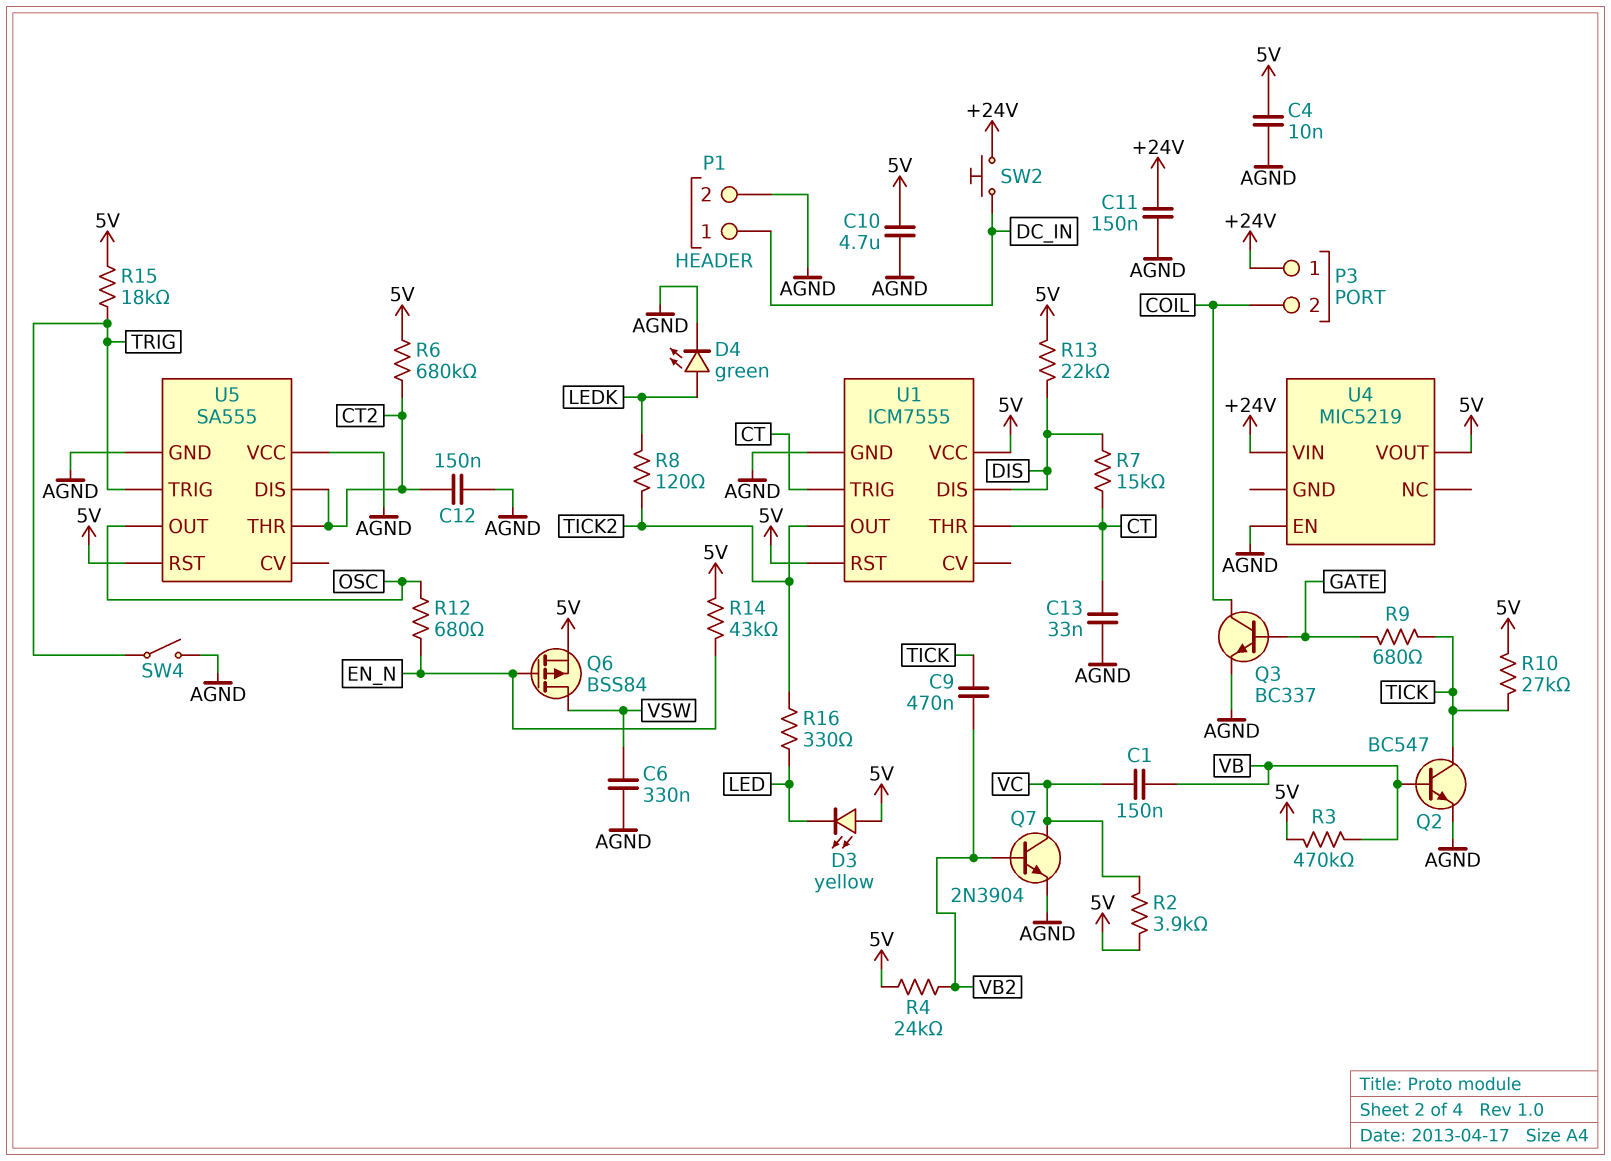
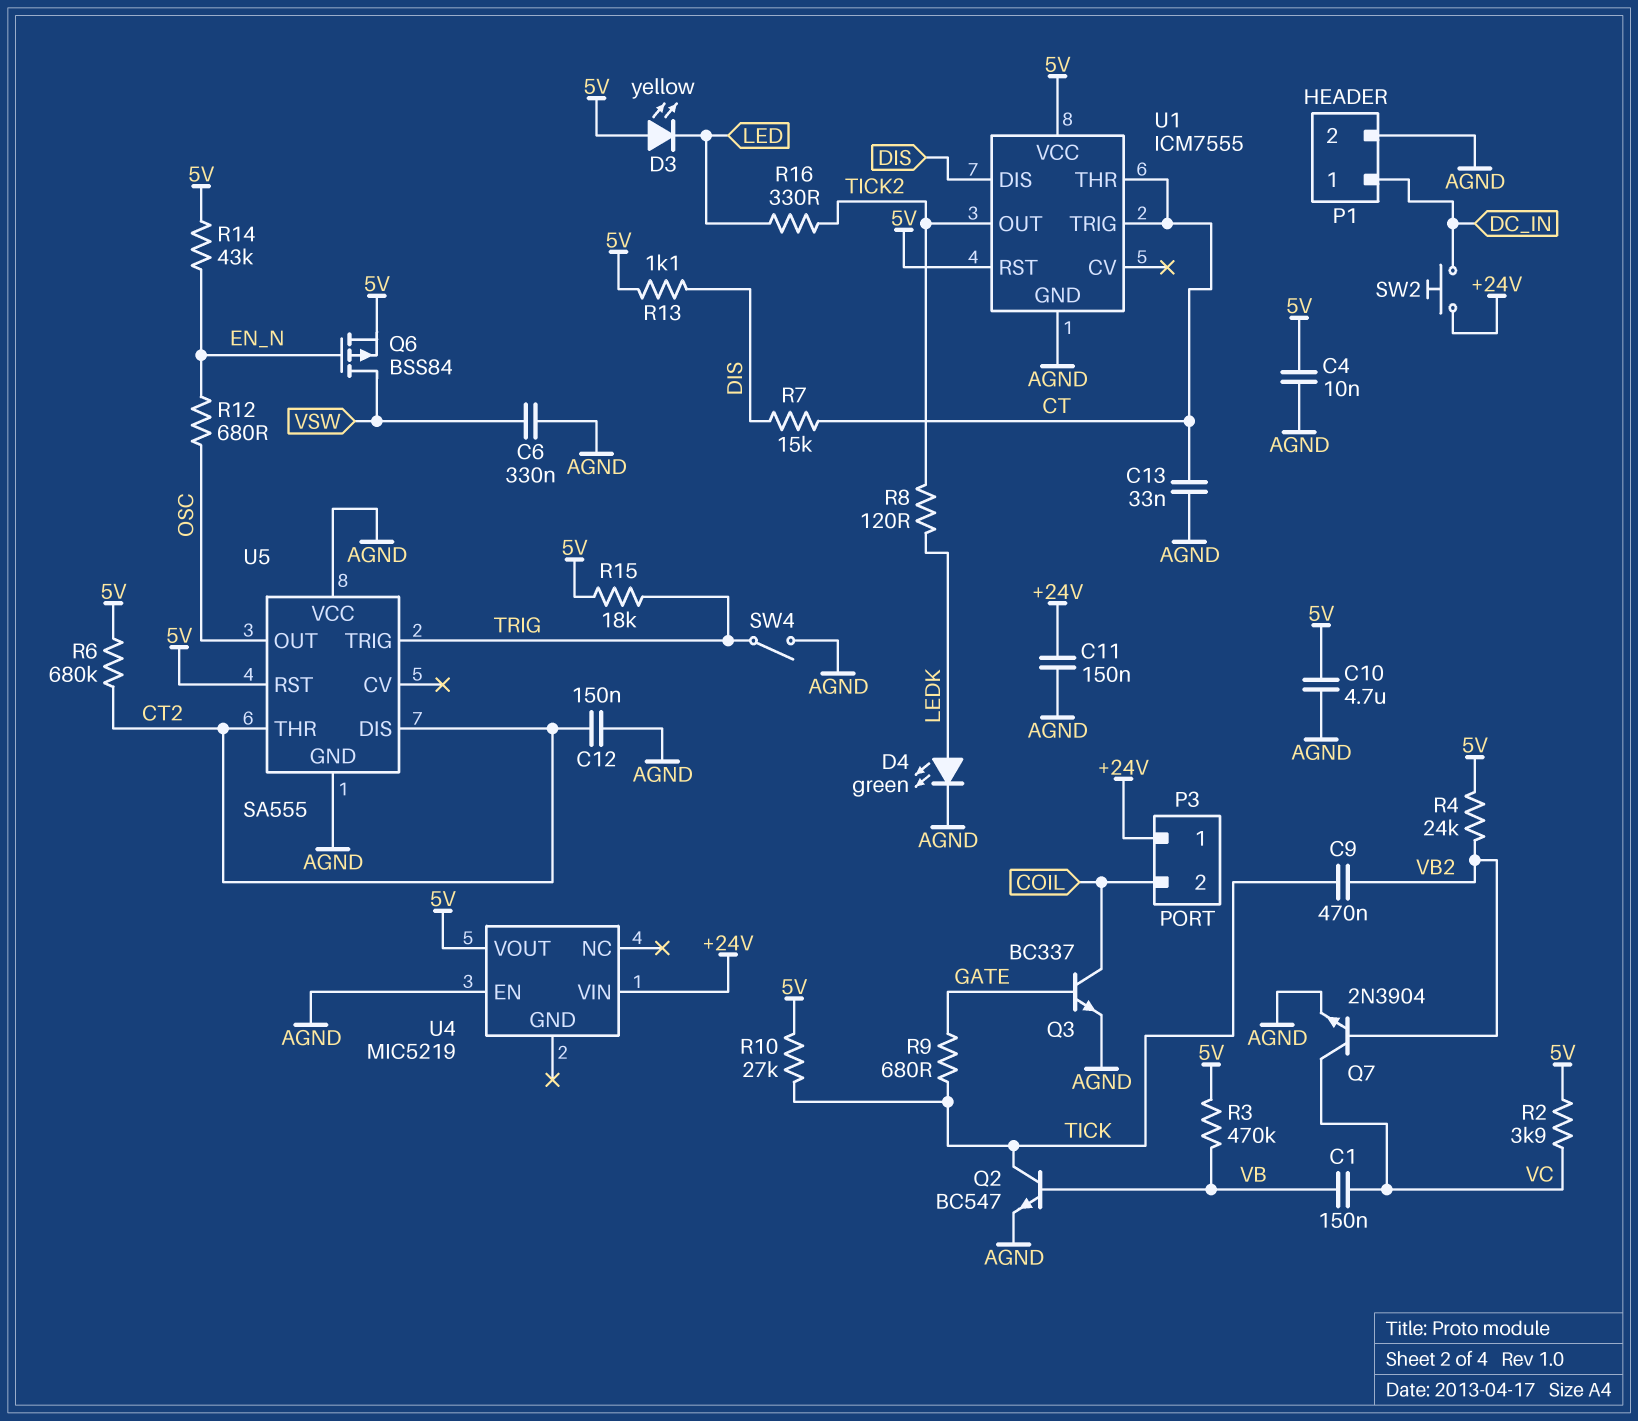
R13: 22k (5V, DIS) -> 1.1k (5V, DIS)

